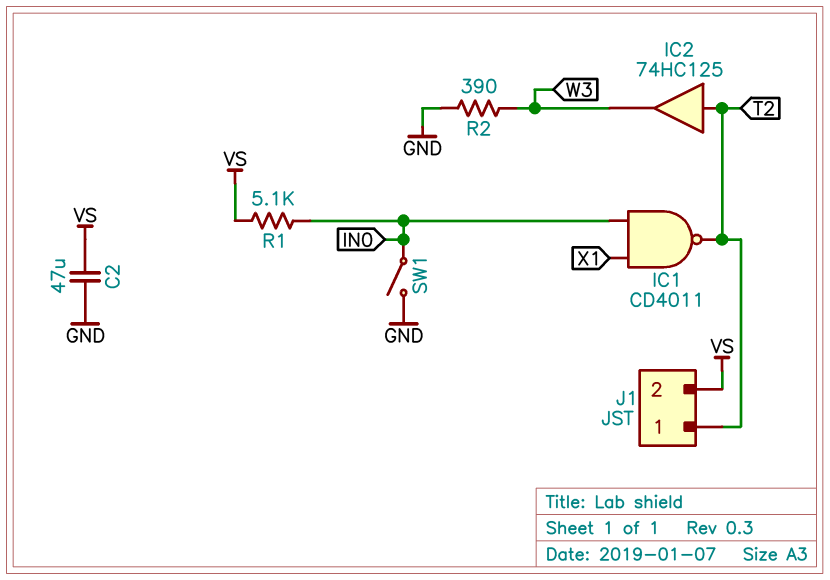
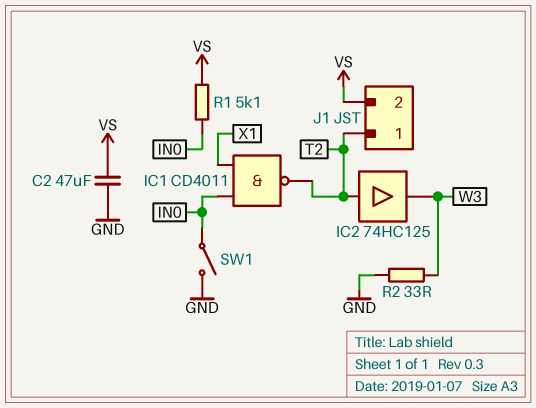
R2: 390 (GND, W3) -> 33 (GND, W3)

